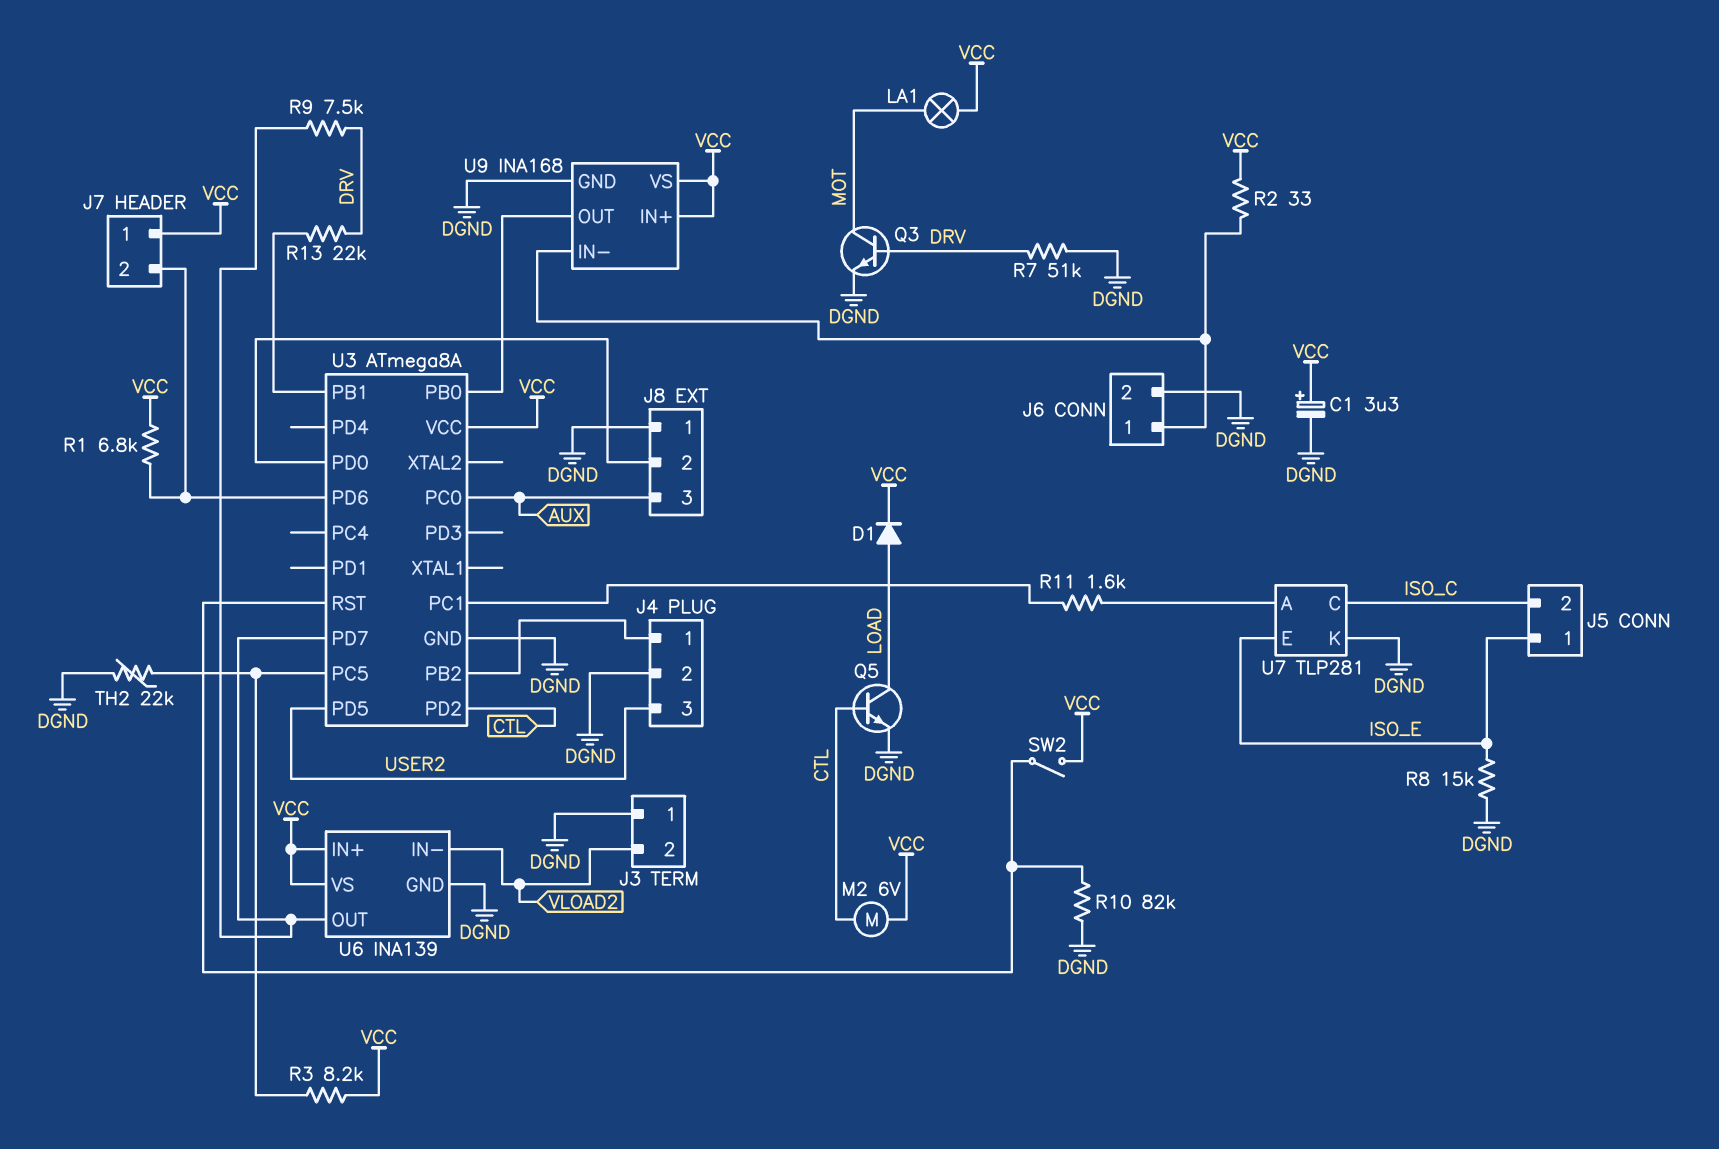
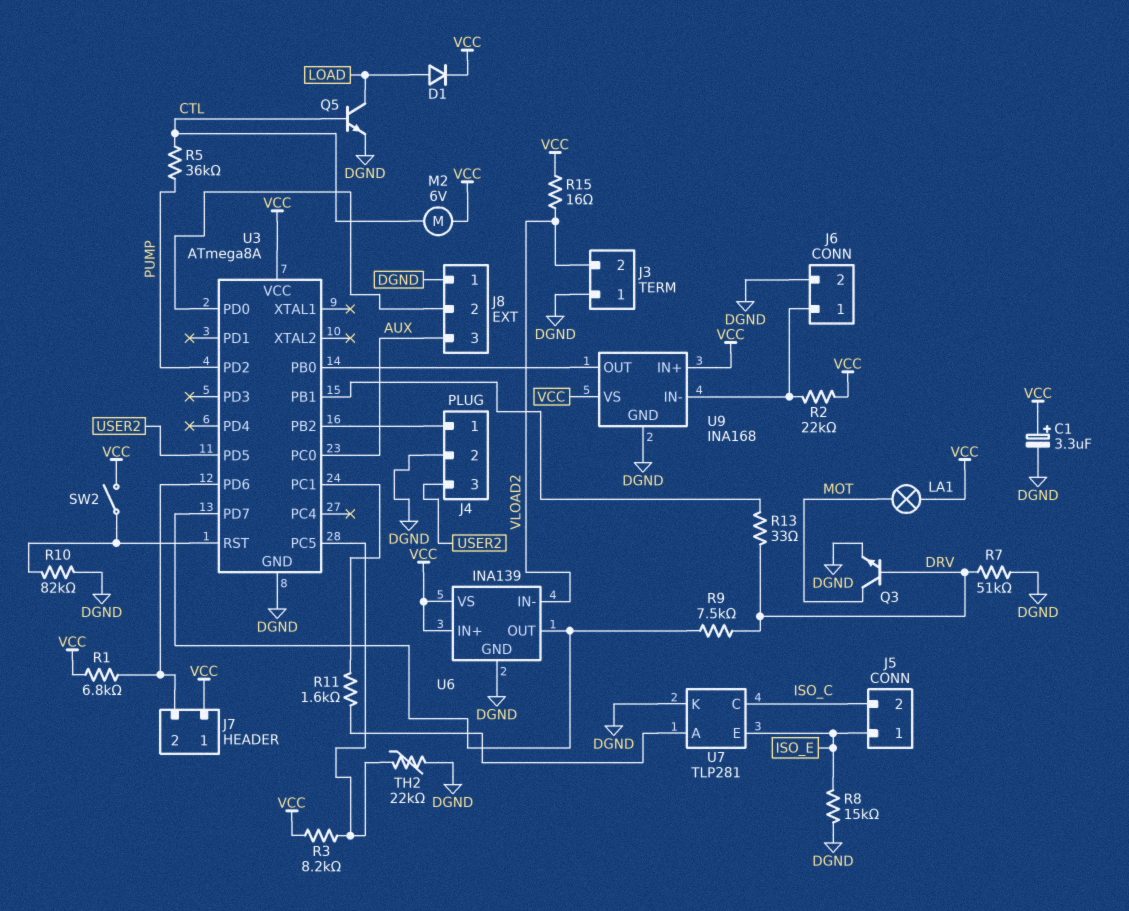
R2: 33 (J6/1, VCC) -> 22k (J6/1, VCC)
R5: none -> 36k (CTL, PUMP)
R13: 22k (DRV, U3/PB1) -> 33 (DRV, U3/PB1)
R15: none -> 16 (VCC, VLOAD2)
U3 pin PD2: CTL -> PUMP

